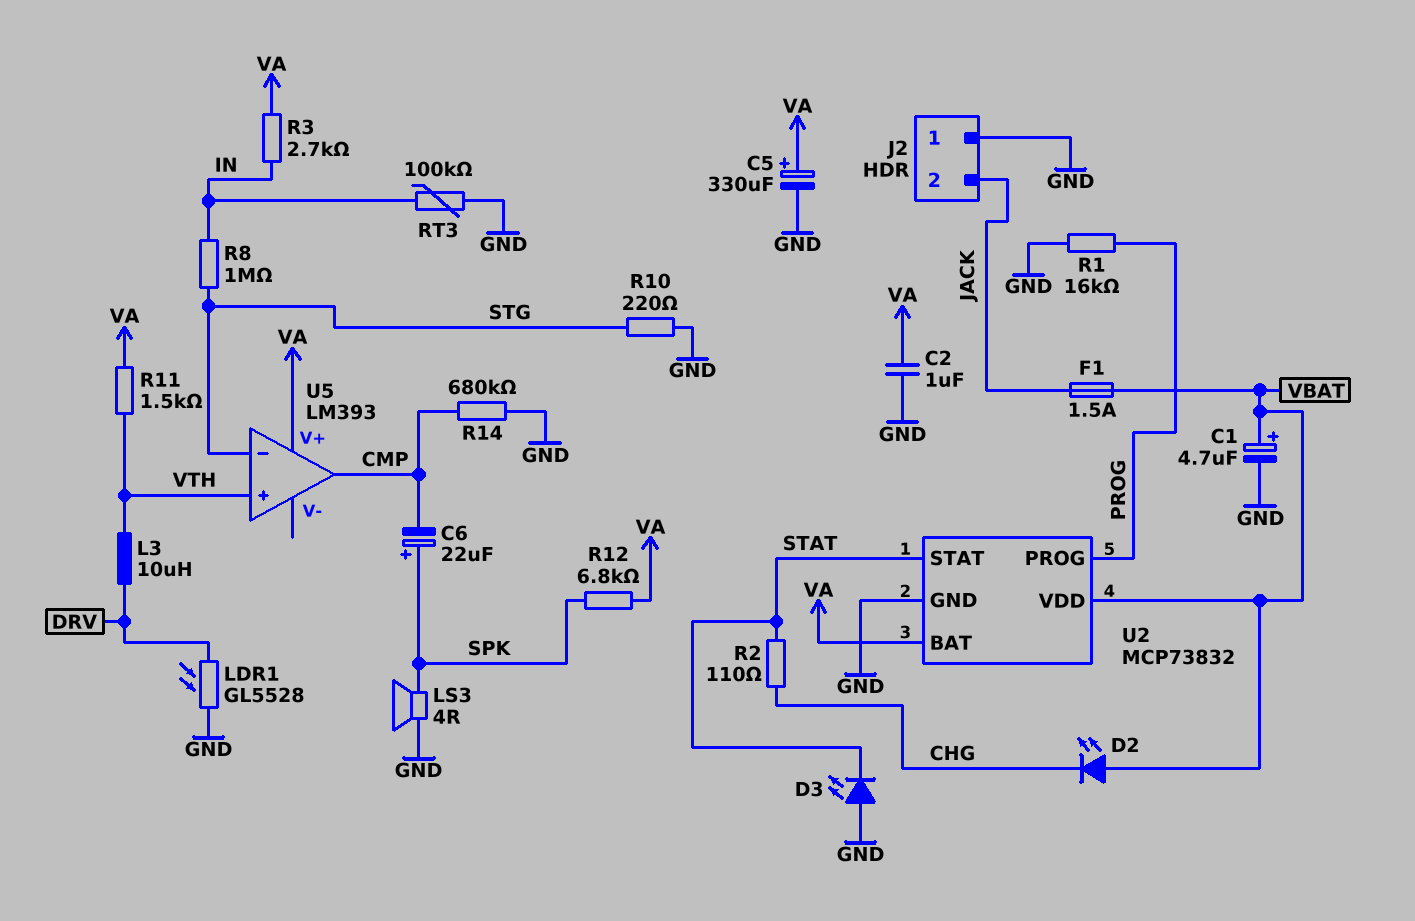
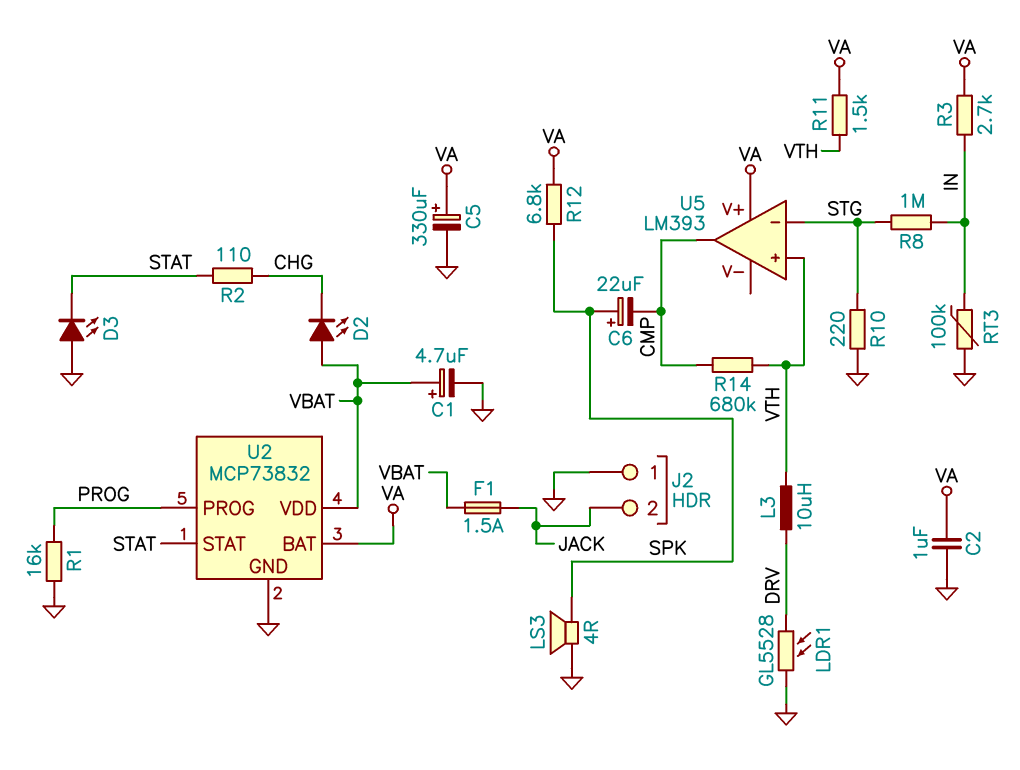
R14: 680k (CMP, GND) -> 680k (CMP, VTH)

